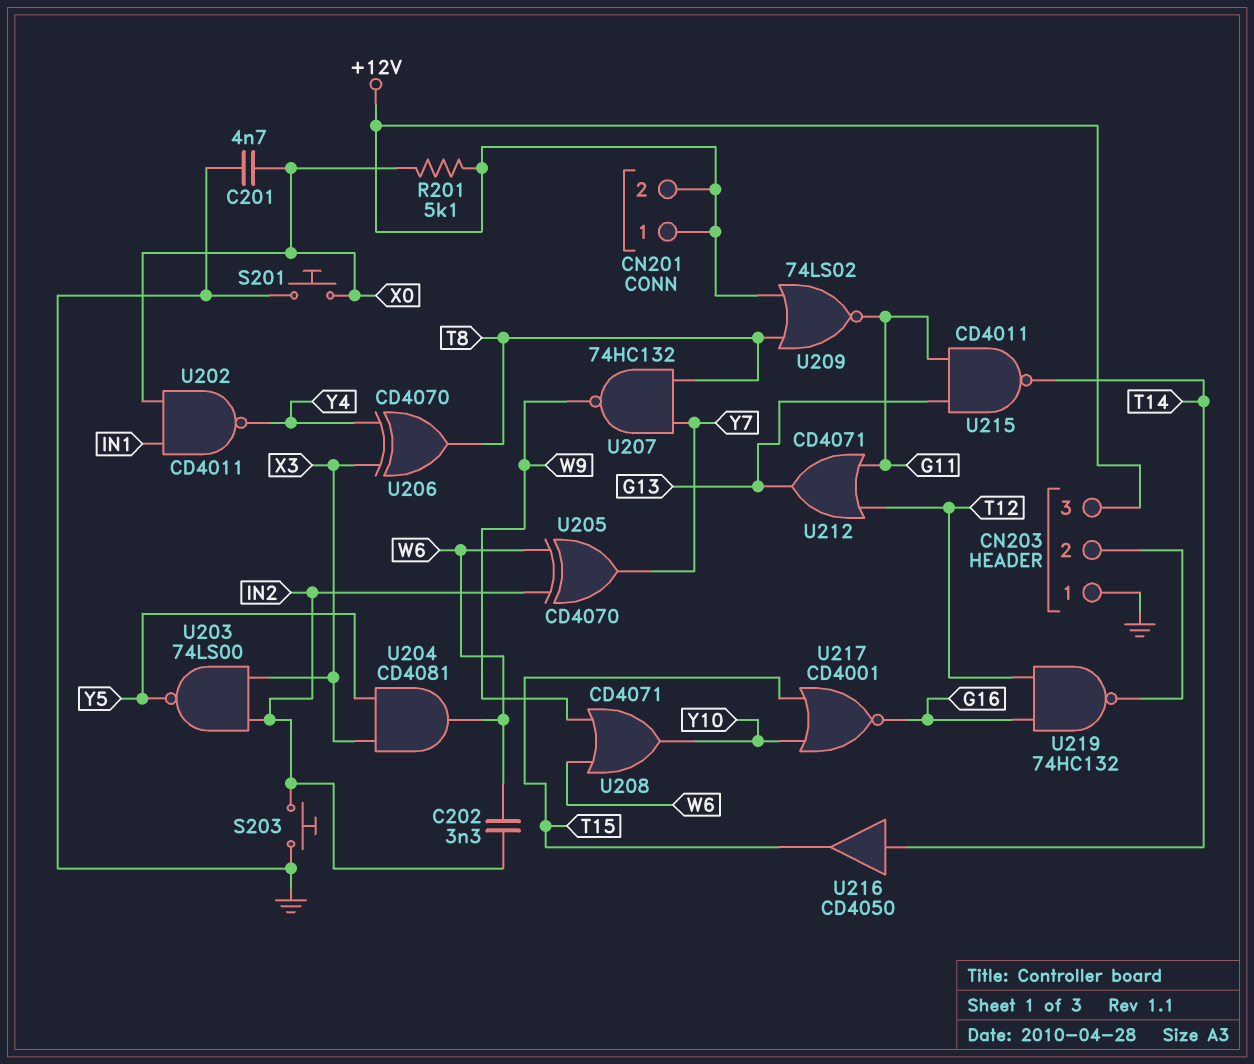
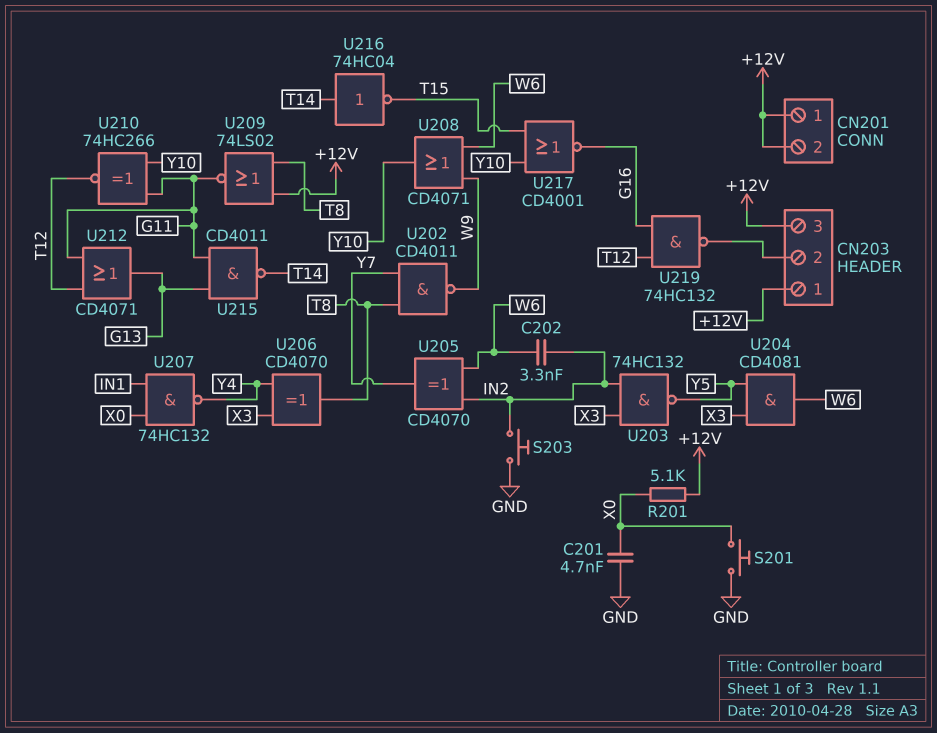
CN203 pin 1: GND -> +12V
U202: NAND CD4011 (in IN1, in X0, out Y4) -> NAND CD4011 (in T8, in Y7, out W9)
U203: NAND 74LS00 (in IN2, in X3, out Y5) -> NAND 74HC132 (in IN2, in X3, out Y5)
U207: NAND 74HC132 (in T8, in Y7, out W9) -> NAND 74HC132 (in IN1, in X0, out Y4)
U210: none -> XNOR 74HC266 (in G11, in Y10, out T12)
U216: buffer CD4050 (in T14, out T15) -> NOT 74HC04 (in T14, out T15)

